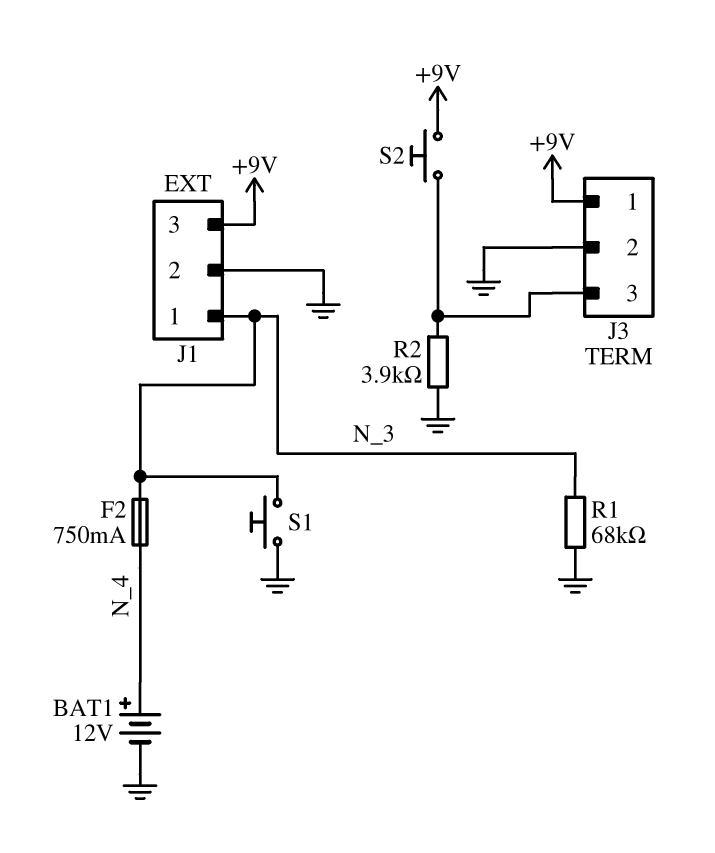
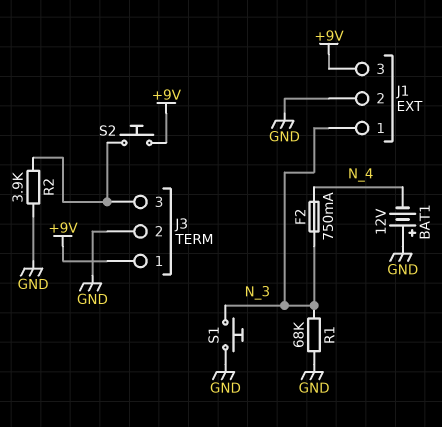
BAT1: 12V (plus N_4, minus GND) -> 12V (plus GND, minus N_4)

